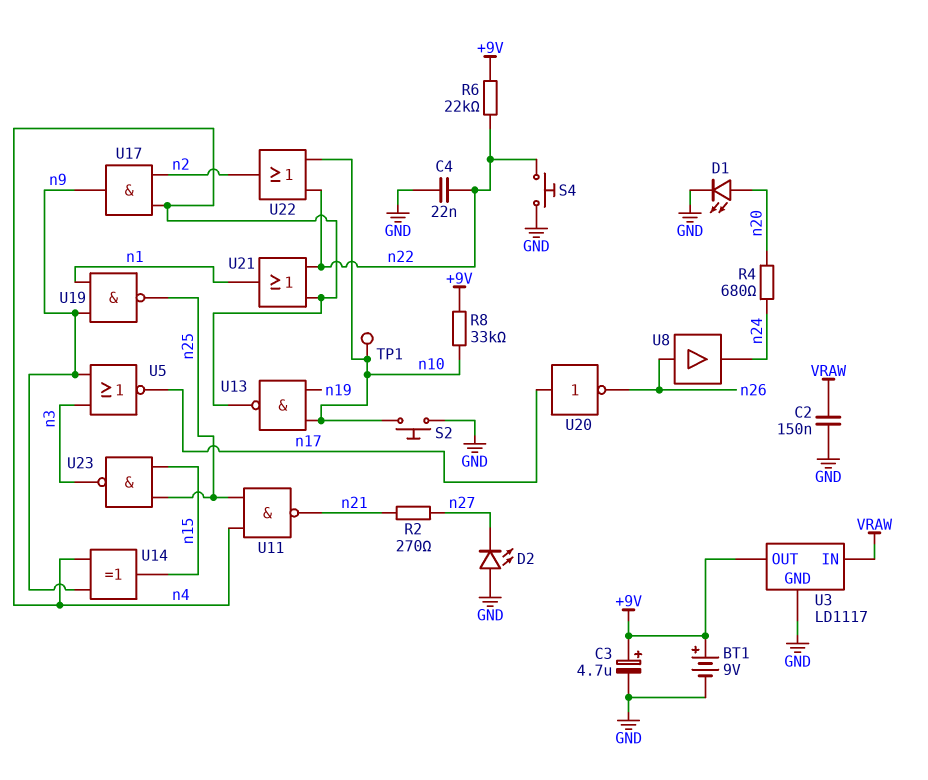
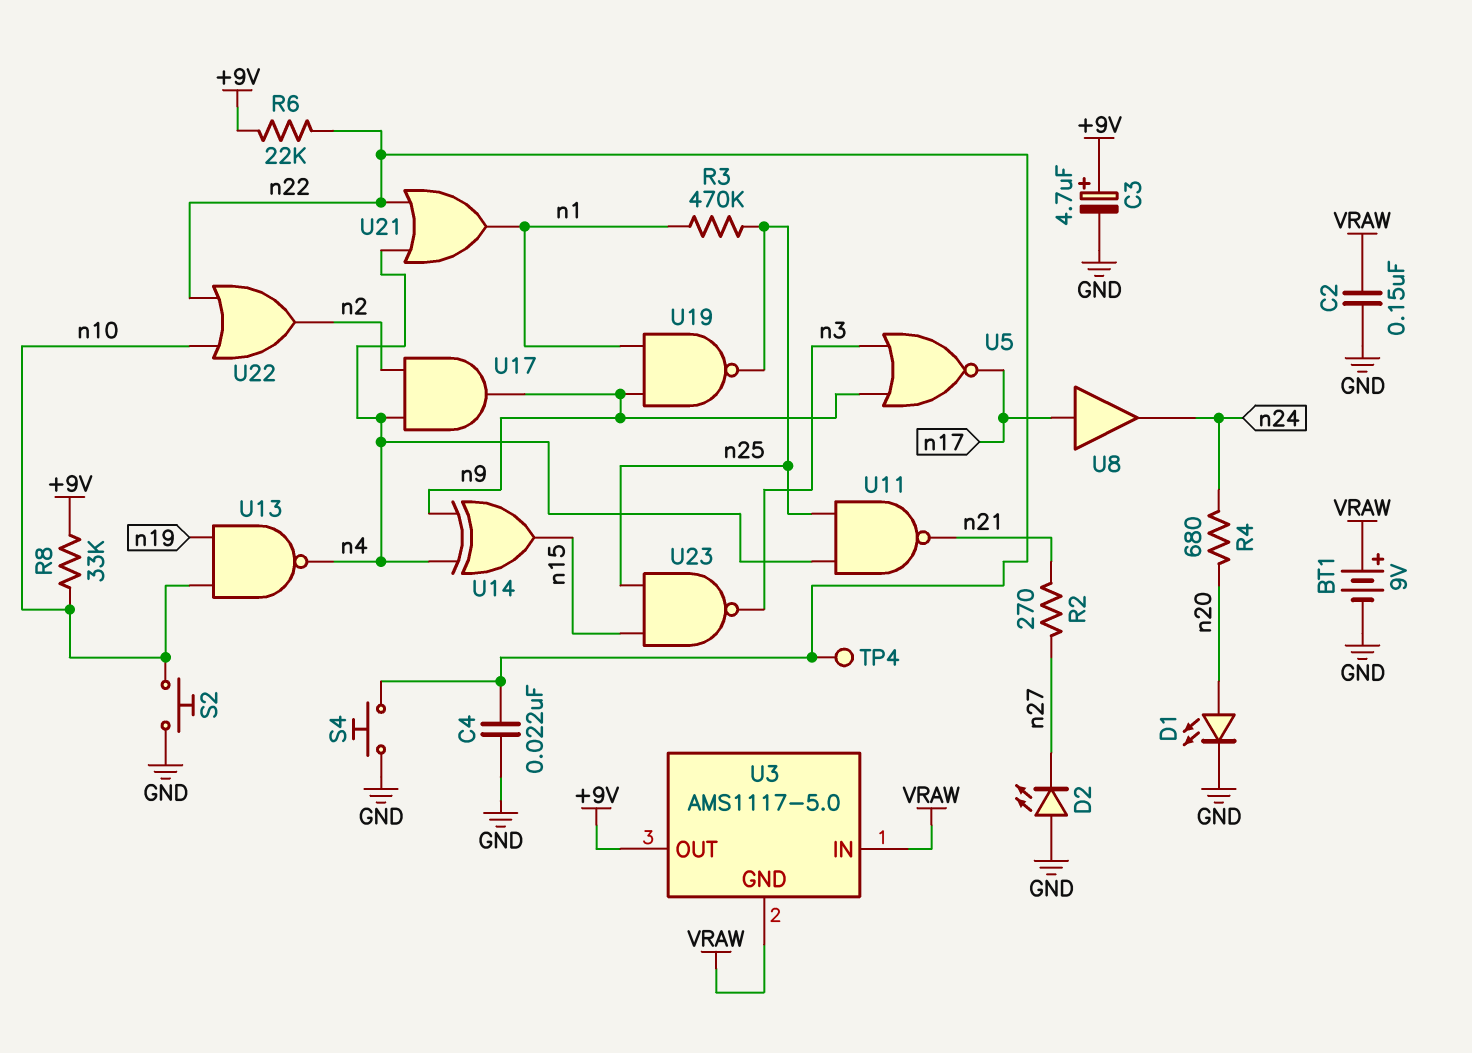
BT1: 9V (plus +9V, minus GND) -> 9V (plus VRAW, minus GND)
R3: none -> 470k (n1, n25)
TP1: test point (n10) -> none
TP4: none -> test point (n22)
U3: LD1117 -> AMS1117-5.0
U3 pin GND: GND -> VRAW
U8: buffer (in n26, out n24) -> buffer (in n17, out n24)
U20: NOT (in n17, out n26) -> none

